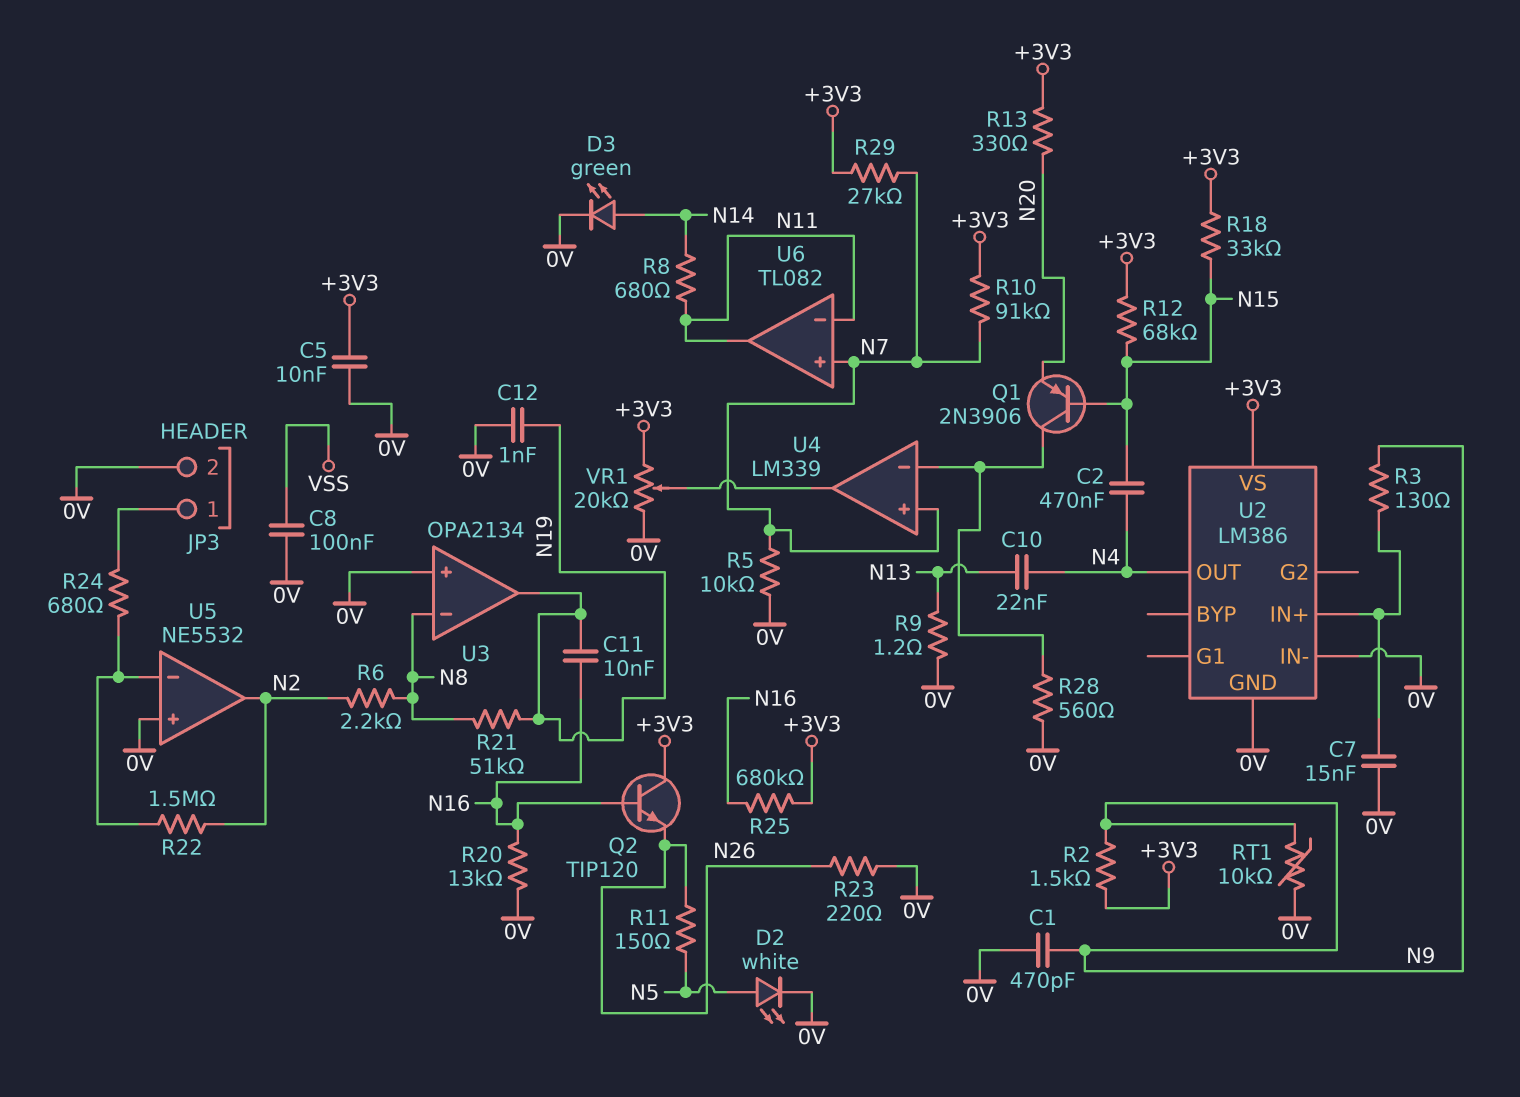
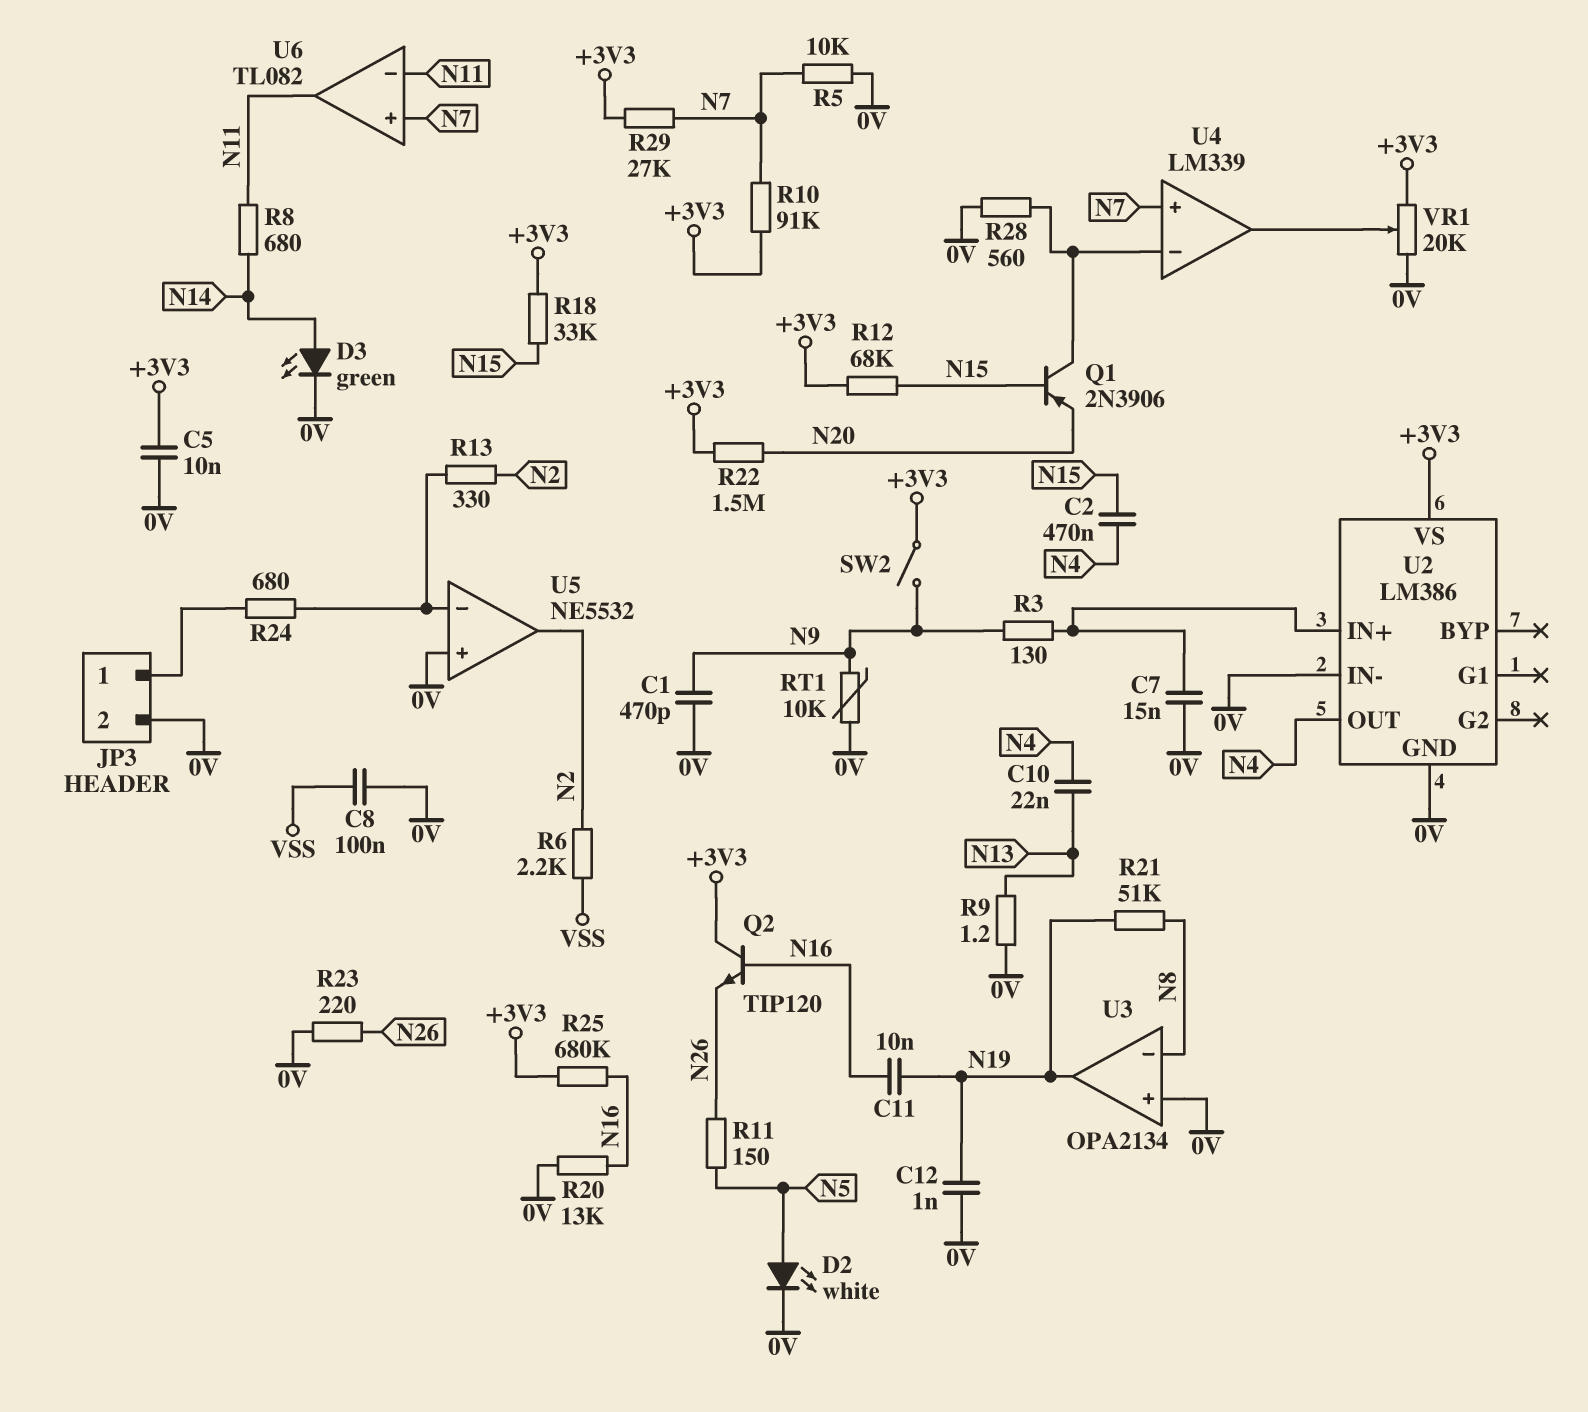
R2: 1.5k (+3V3, N9) -> none
R6: 2.2k (N2, N8) -> 2.2k (N2, VSS)
R13: 330 (+3V3, N20) -> 330 (N2, U5/in-)
R22: 1.5M (N2, U5/in-) -> 1.5M (+3V3, N20)
SW2: none -> switch (+3V3, N9)

